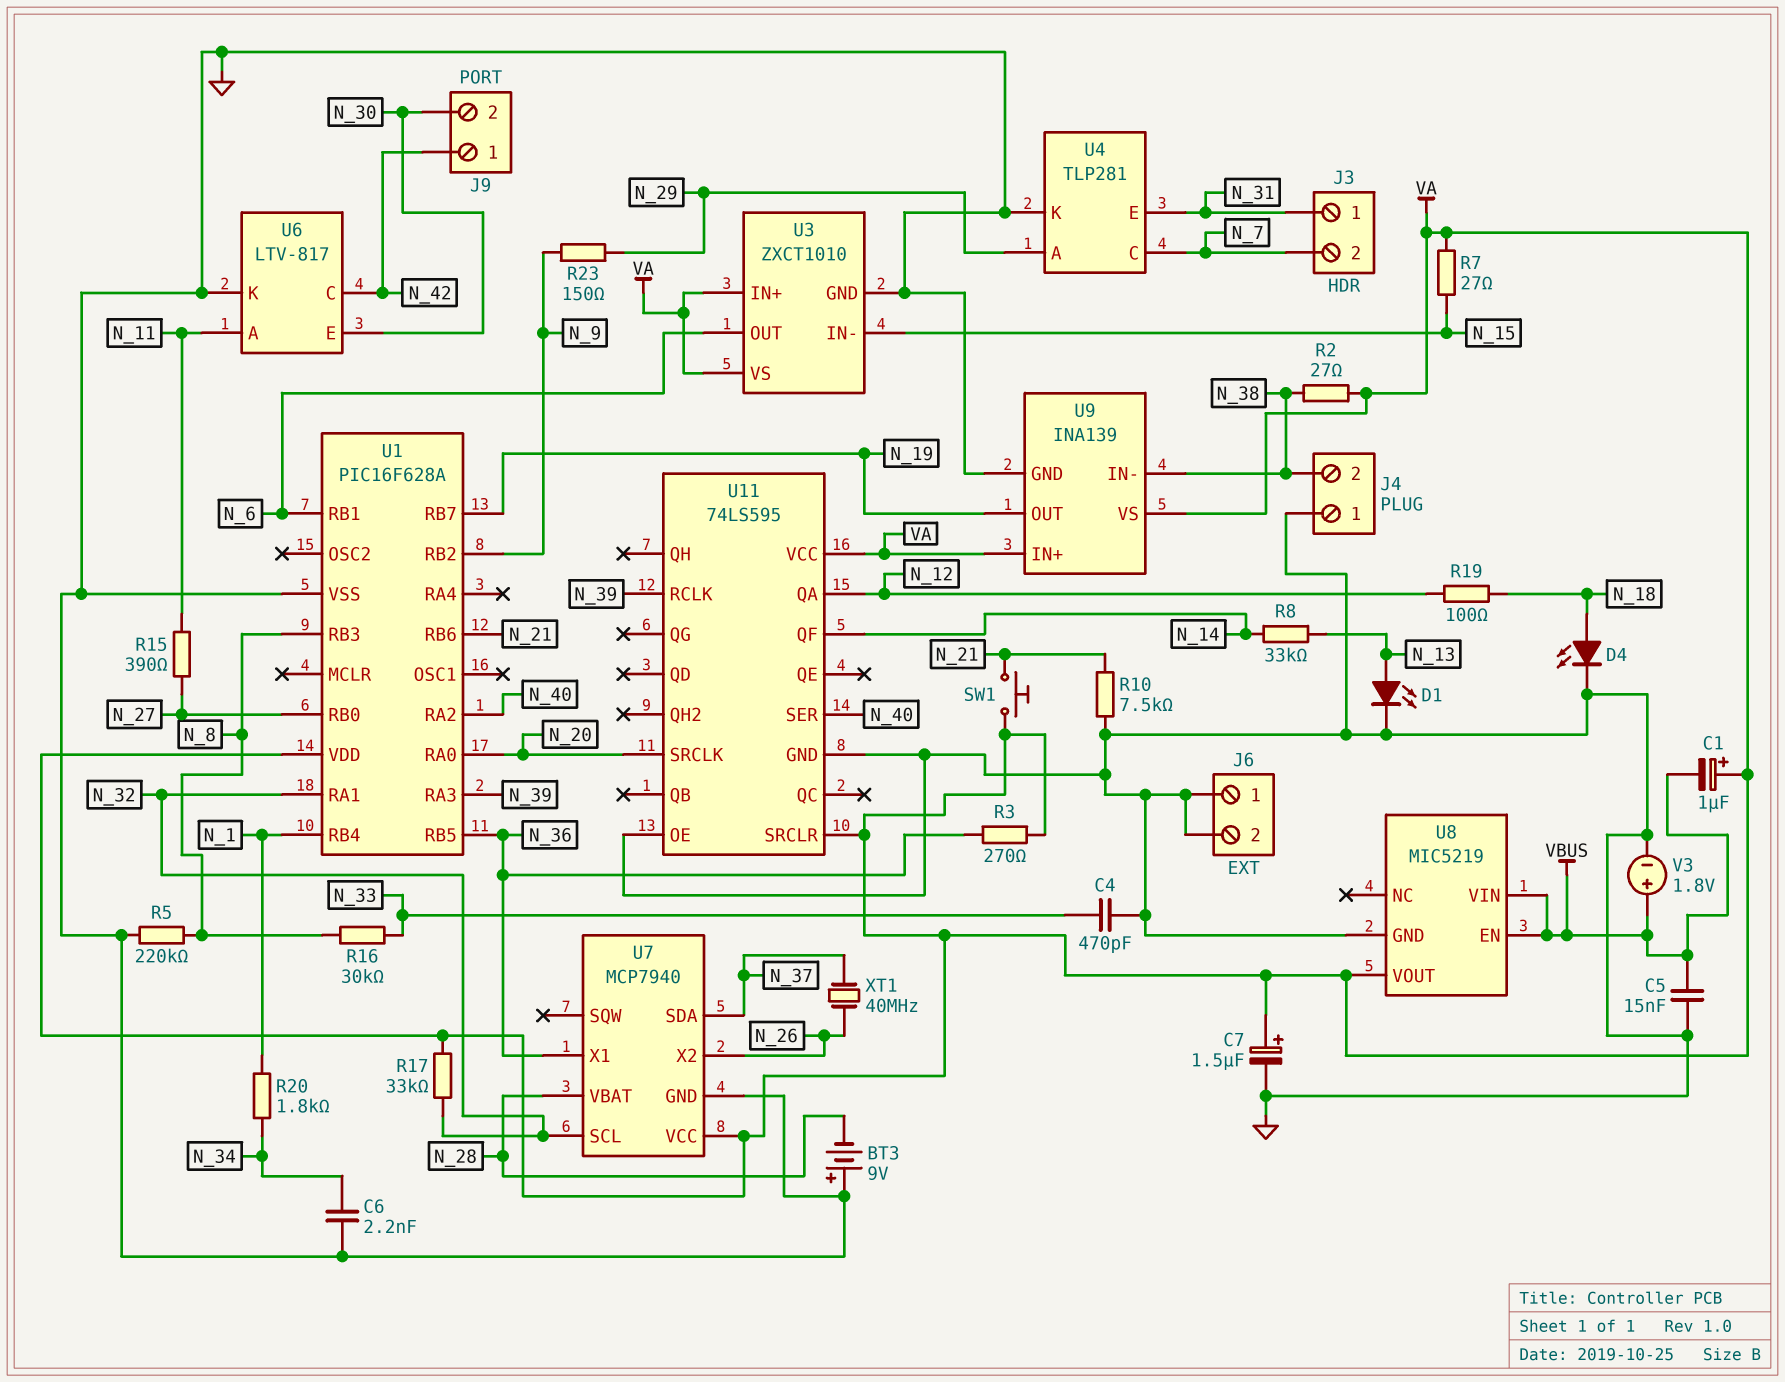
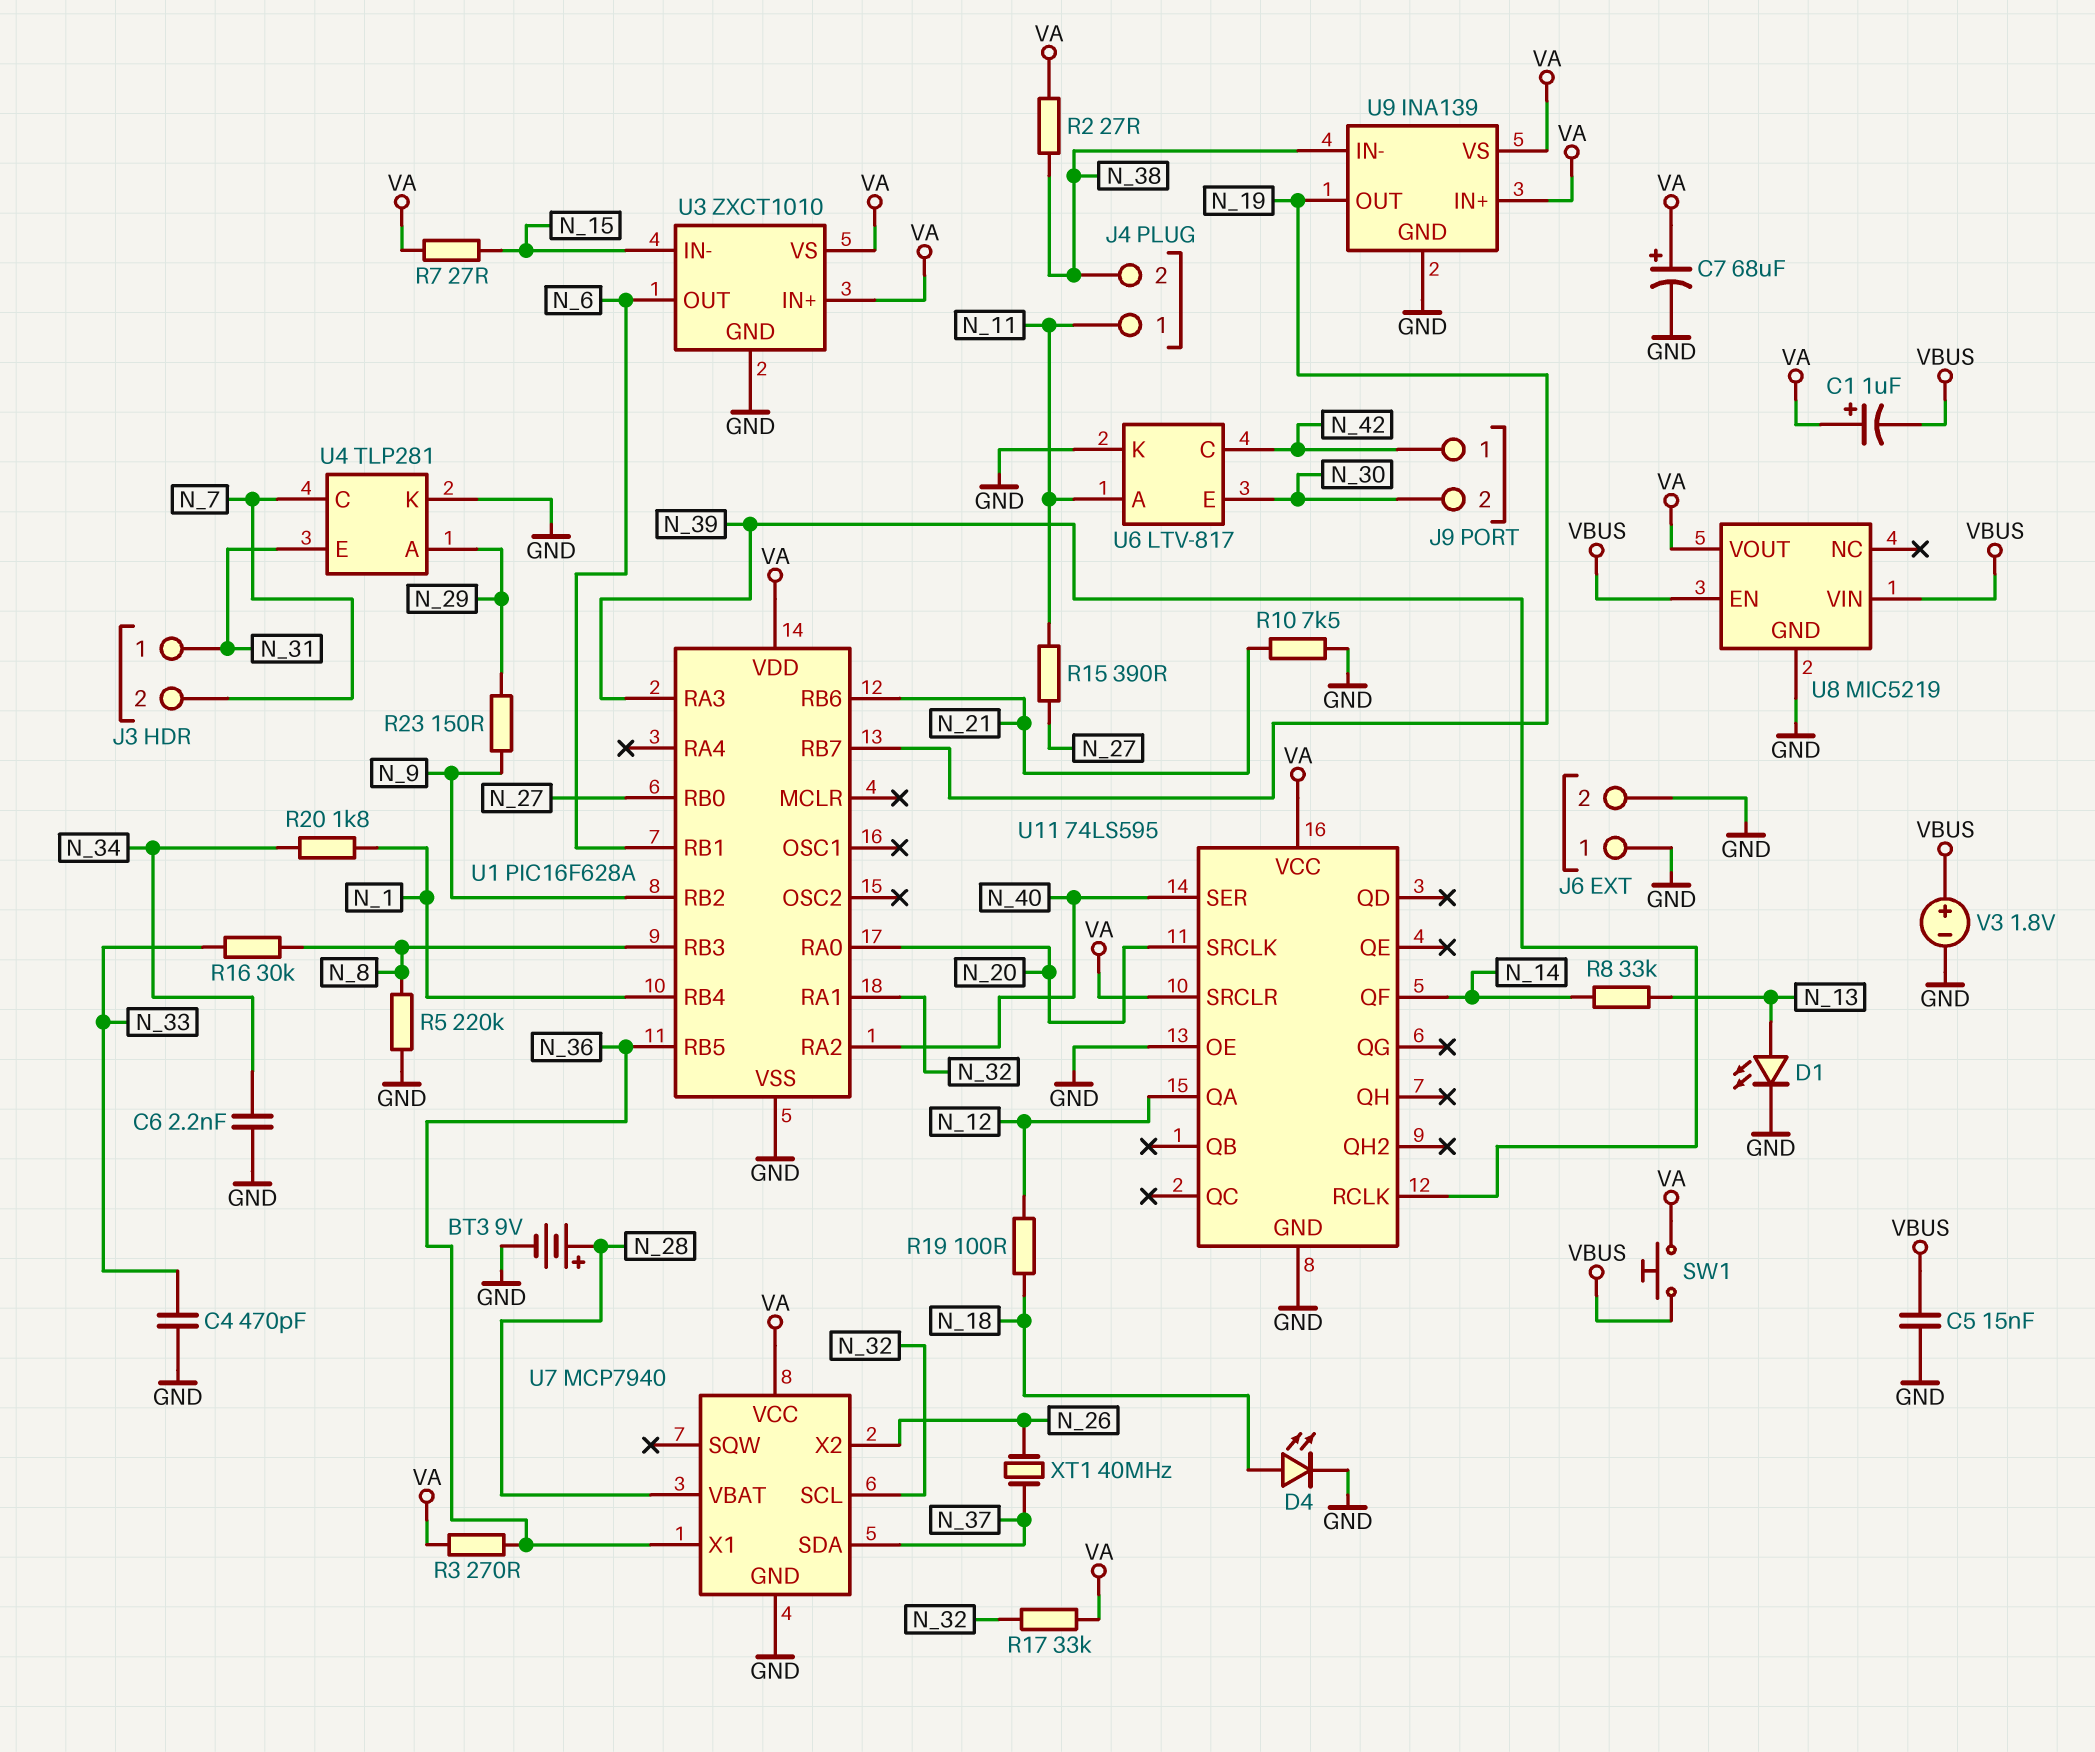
BT3: 9V (plus GND, minus N_28) -> 9V (plus N_28, minus GND)
C7: 1.5uF (plus VA, minus GND) -> 68uF (plus VA, minus GND)
J4 pin 1: GND -> N_11
SW1: button (N_21, VA) -> button (VA, VBUS)

